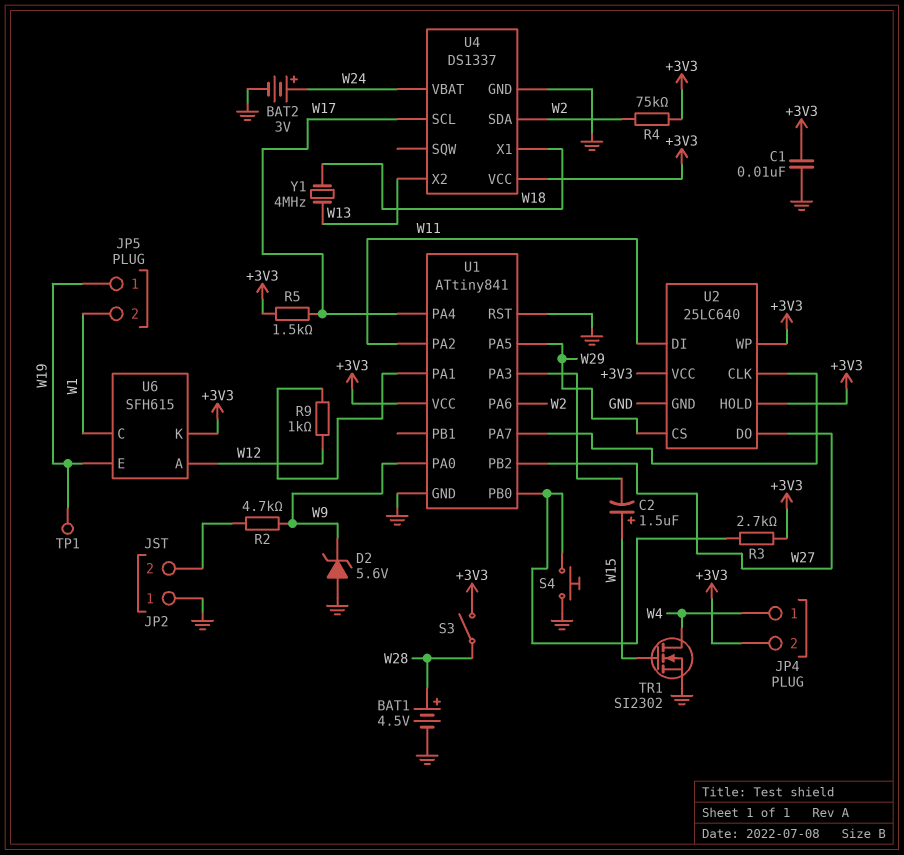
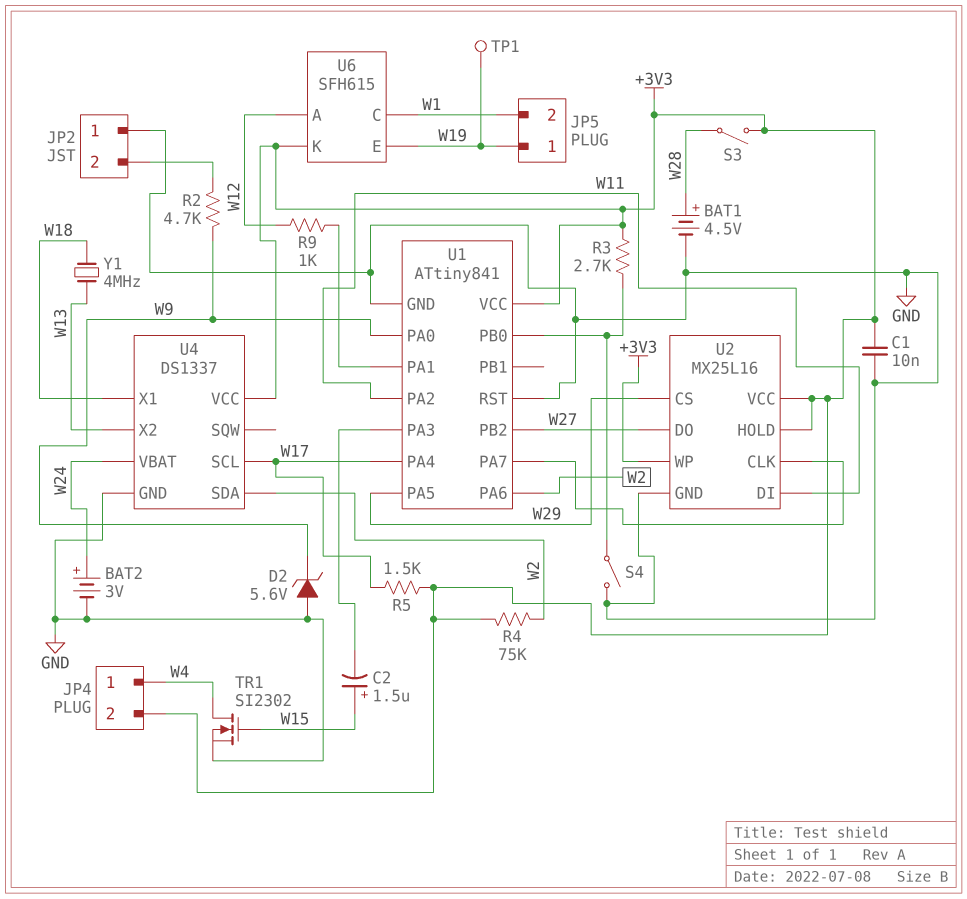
S4: button (GND, U1/PB0) -> switch (GND, U1/PB0)
U2: 25LC640 -> MX25L16

